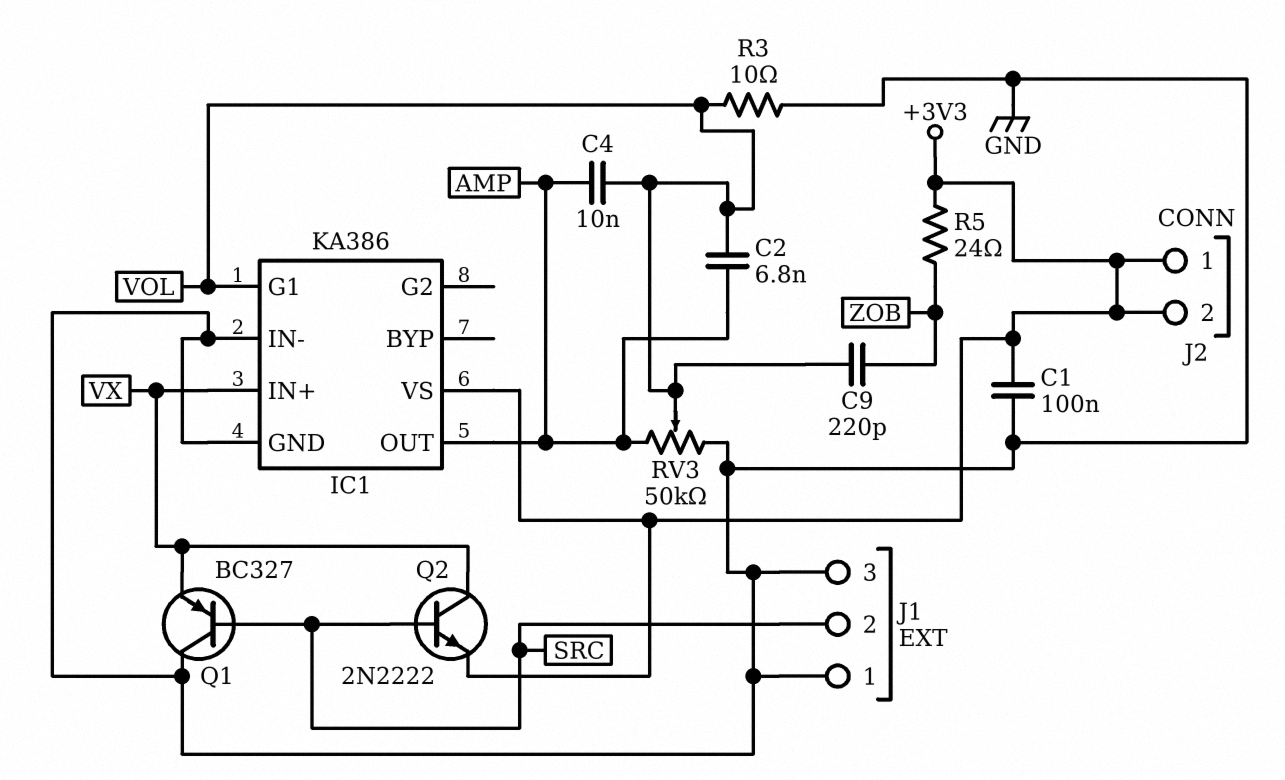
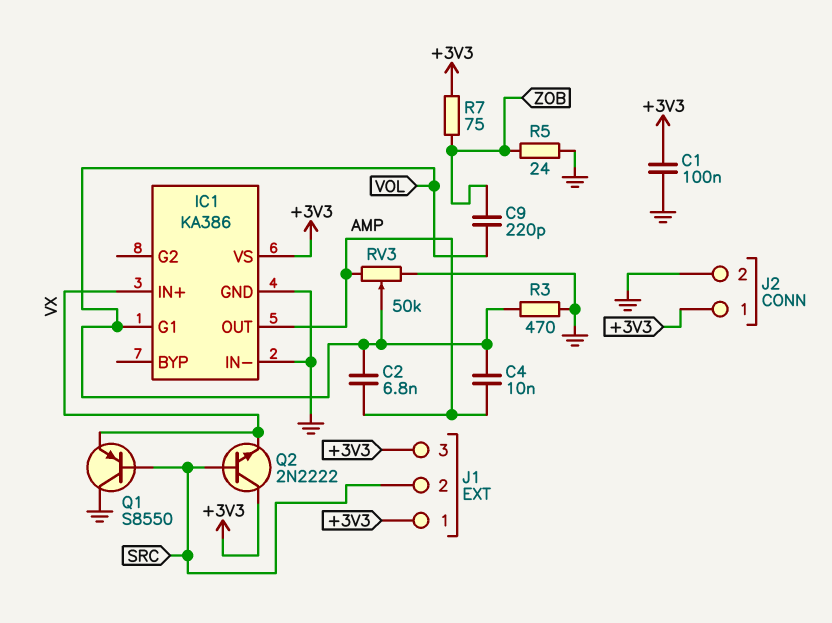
J1 pin 1: GND -> +3V3
J1 pin 3: GND -> +3V3
J2 pin 2: +3V3 -> GND
Q1: PNP BC327 (B SRC, C GND, E VX) -> PNP S8550 (B SRC, C GND, E VX)
Q2: NPN 2N2222 (B SRC, C VX, E +3V3) -> NPN 2N2222 (B SRC, C +3V3, E VX)
R3: 10 (GND, VOL) -> 470 (GND, VOL)
R5: 24 (+3V3, ZOB) -> 24 (GND, ZOB)
R7: none -> 75 (+3V3, ZOB)

